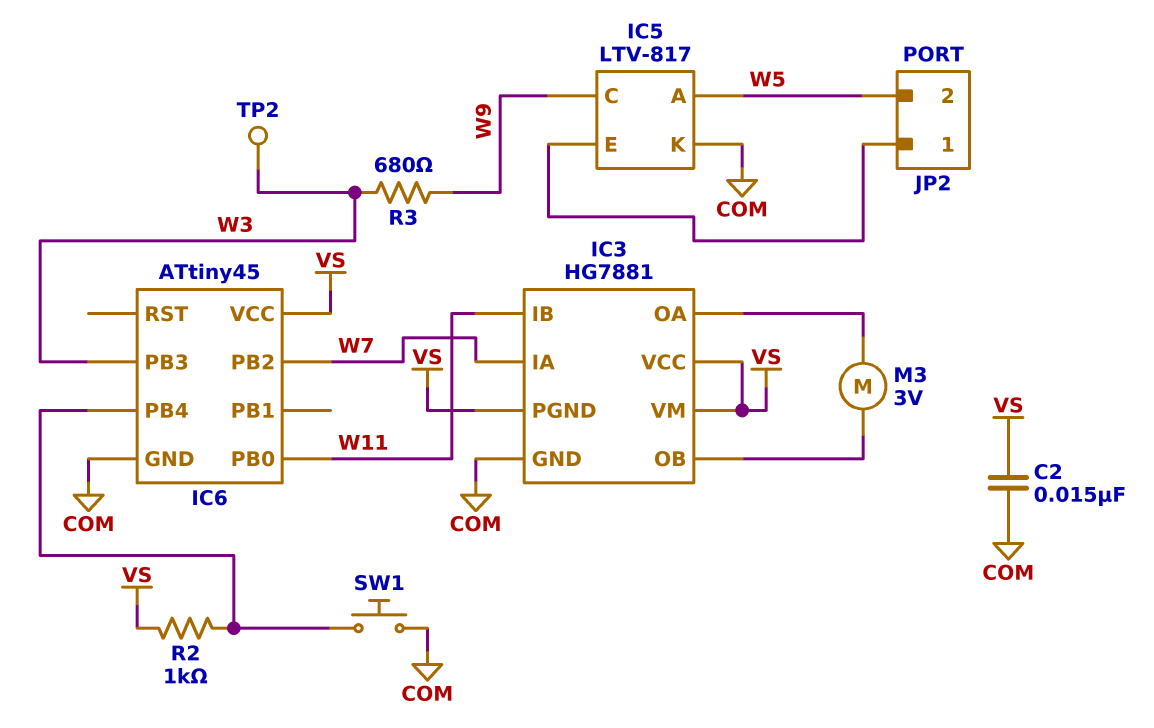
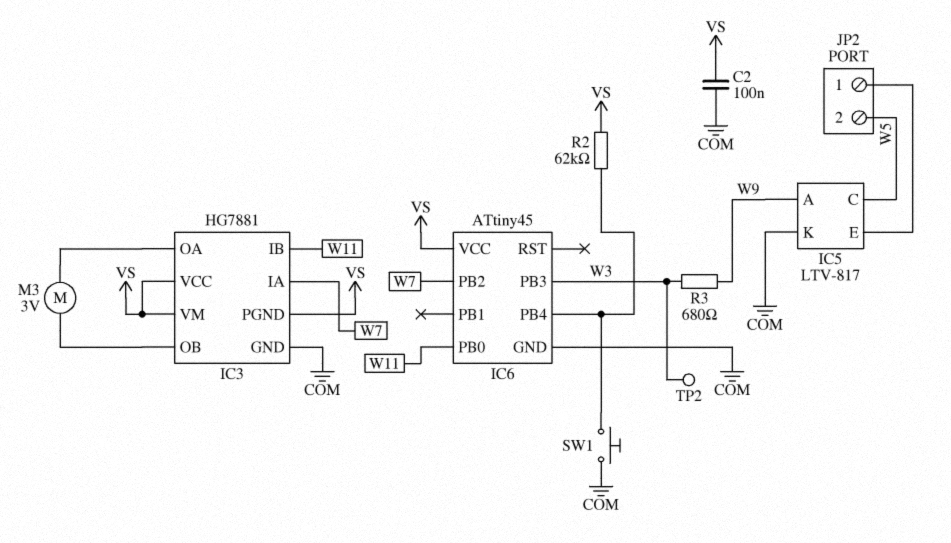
C2: 15nF (COM, VS) -> 100nF (COM, VS)
IC5 pin A: W5 -> W9
IC5 pin C: W9 -> W5
R2: 1k (IC6/PB4, VS) -> 62k (IC6/PB4, VS)

